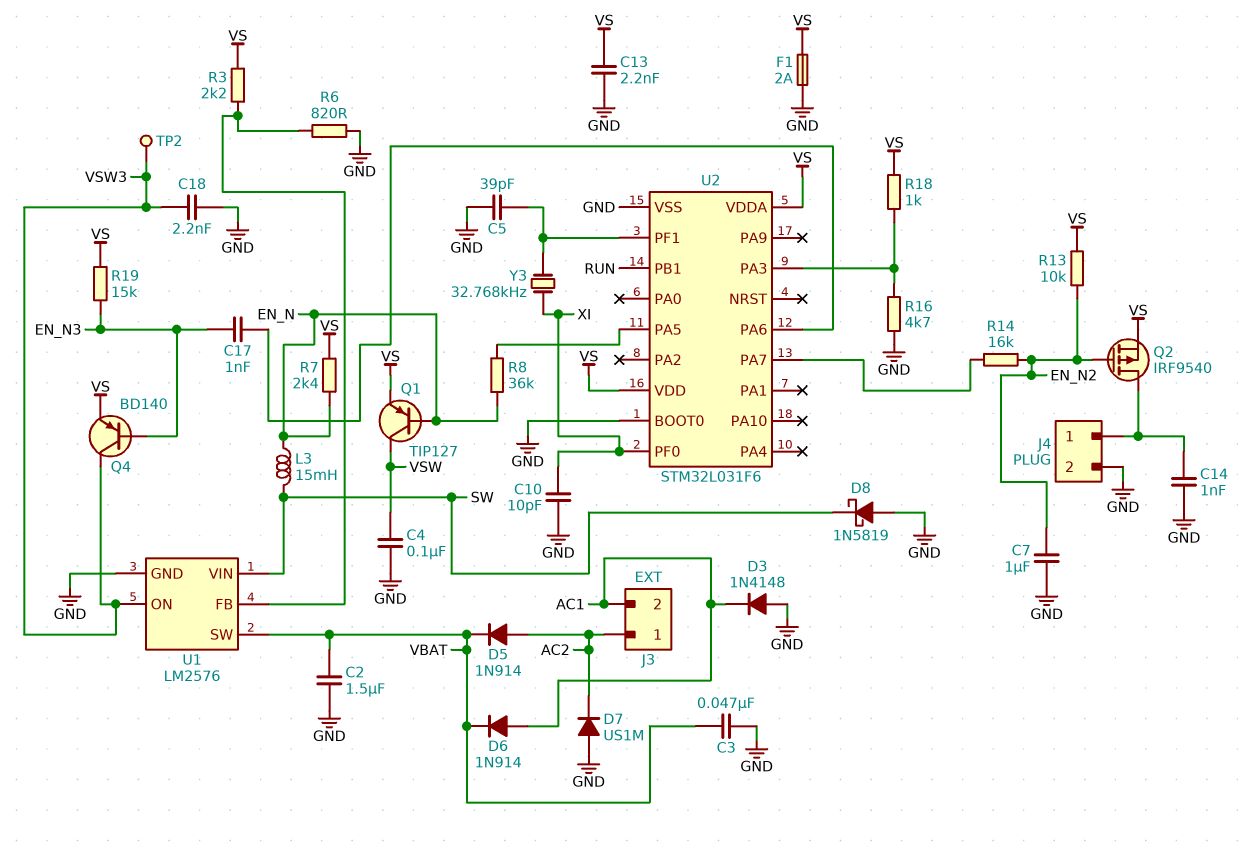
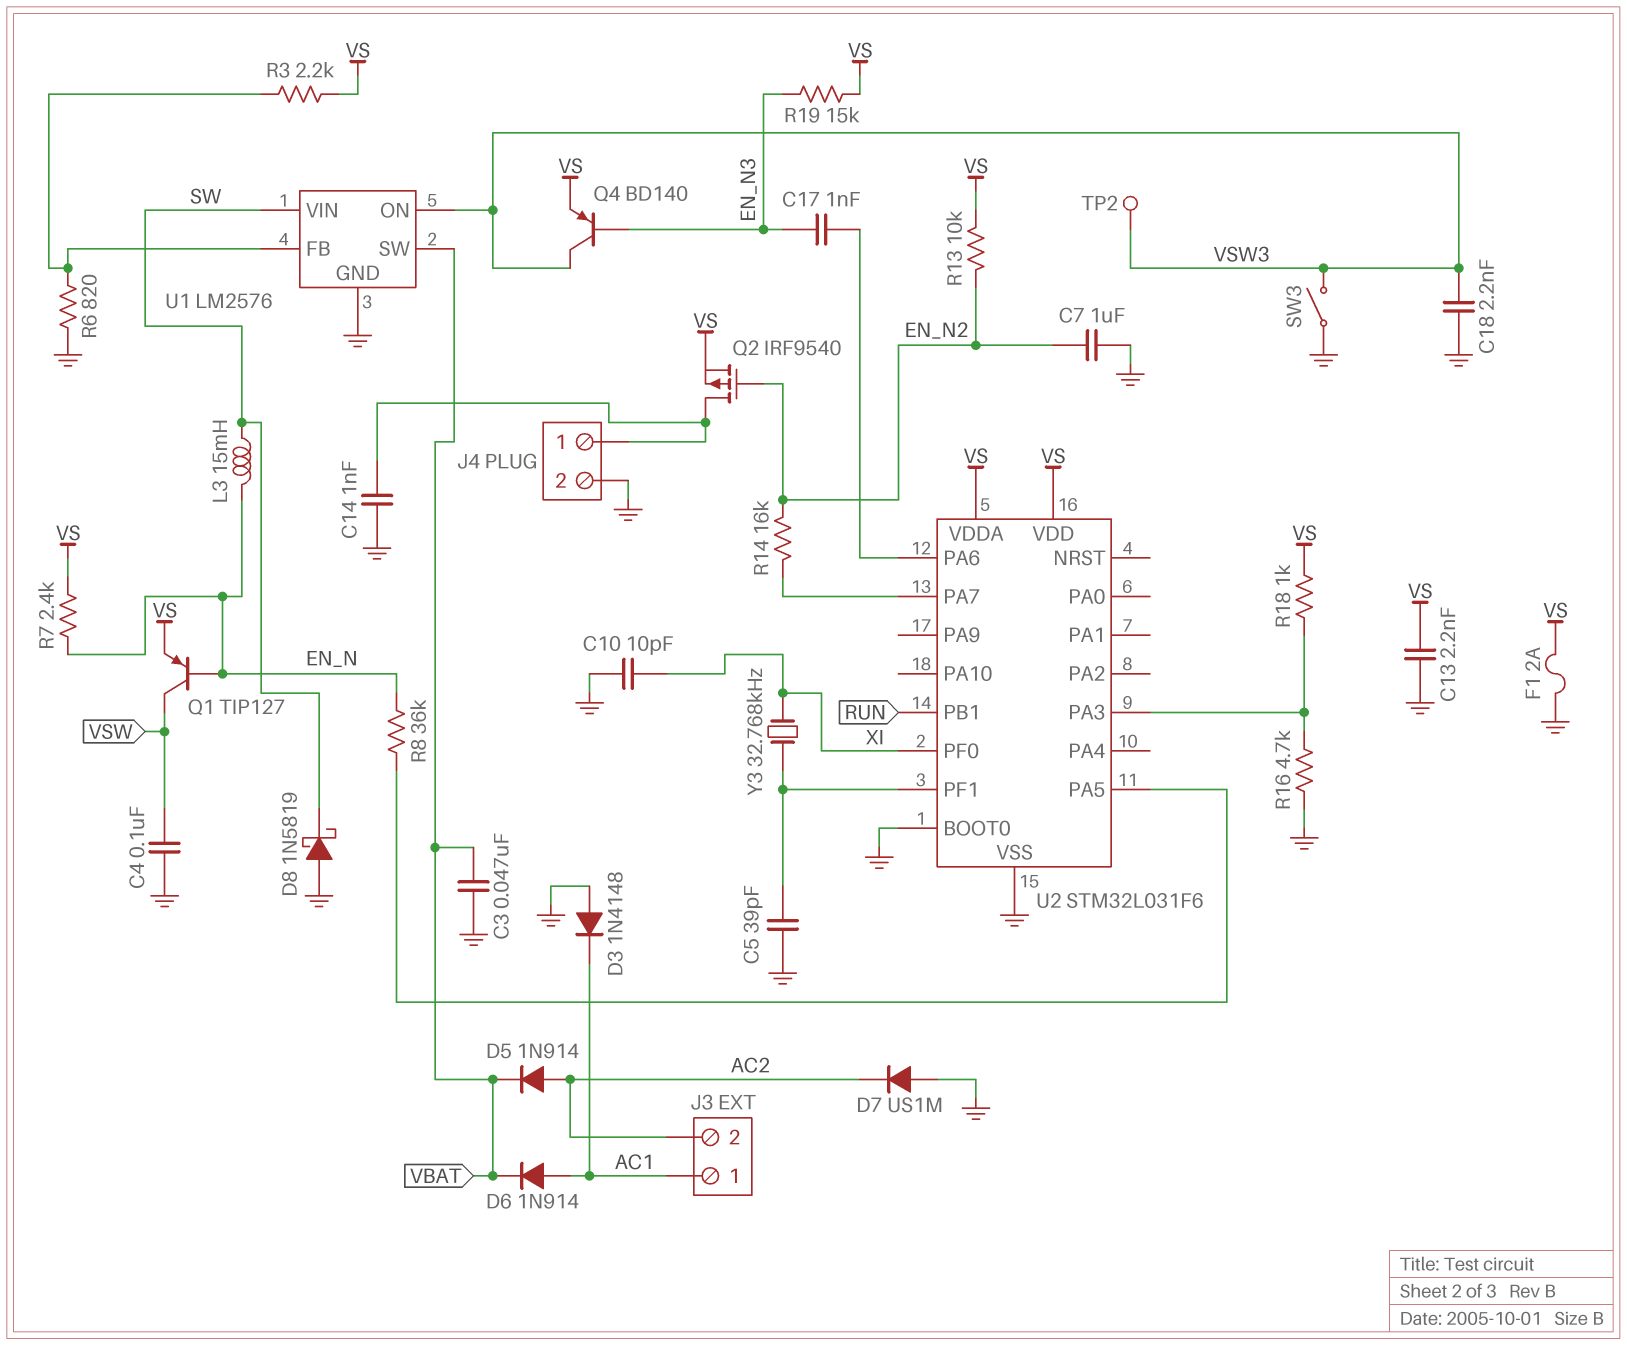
C2: 1.5uF (GND, VBAT) -> none
J3 pin 1: AC2 -> AC1
J3 pin 2: AC1 -> AC2
SW3: none -> switch (GND, VSW3)

